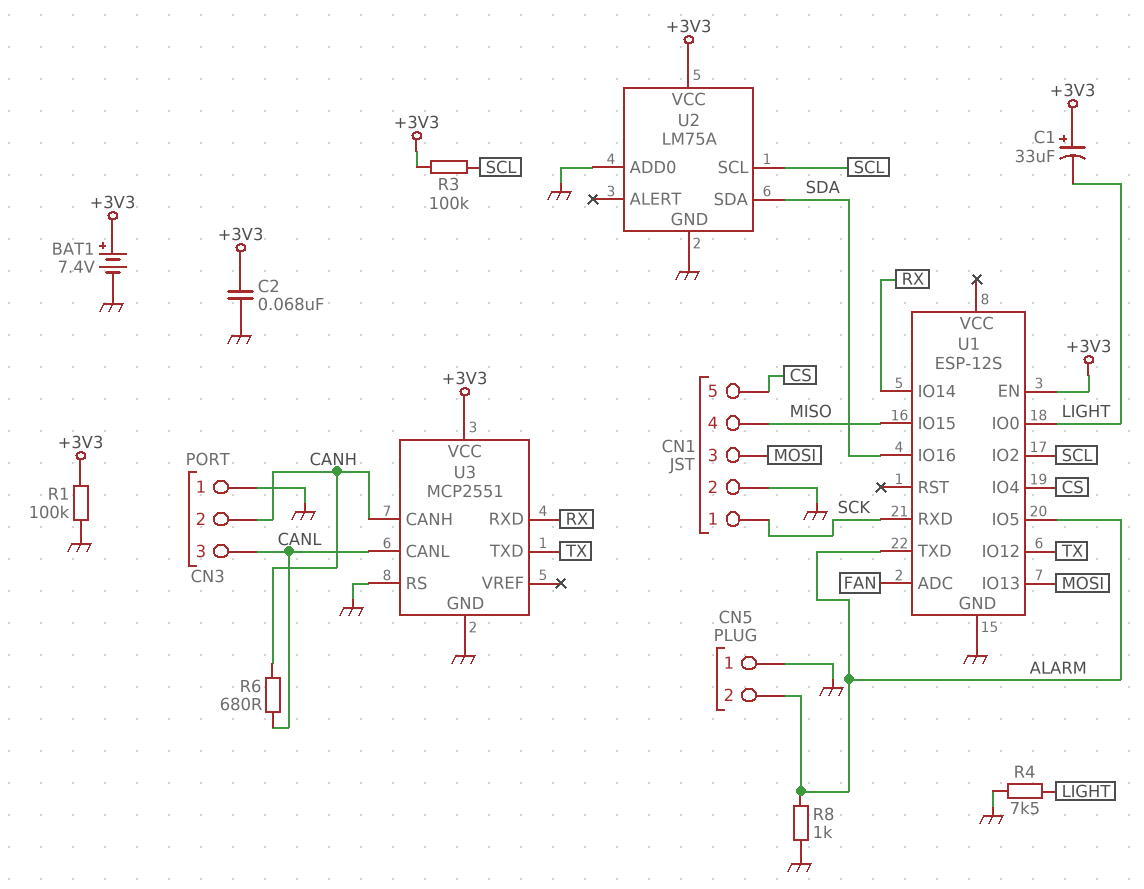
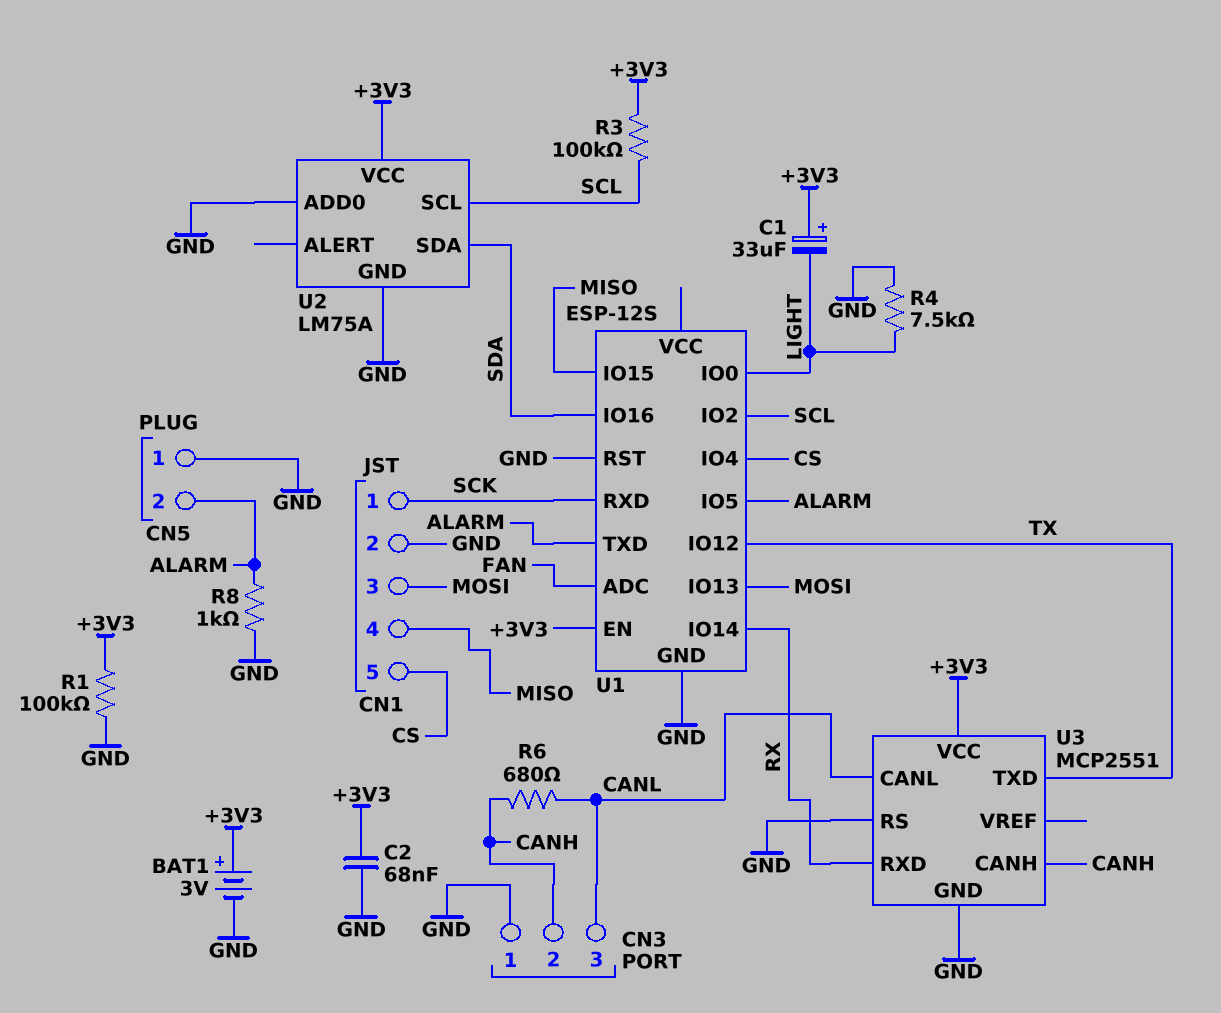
BAT1: 7.4V (plus +3V3, minus GND) -> 3V (plus +3V3, minus GND)
U1 pin RST: none -> GND

